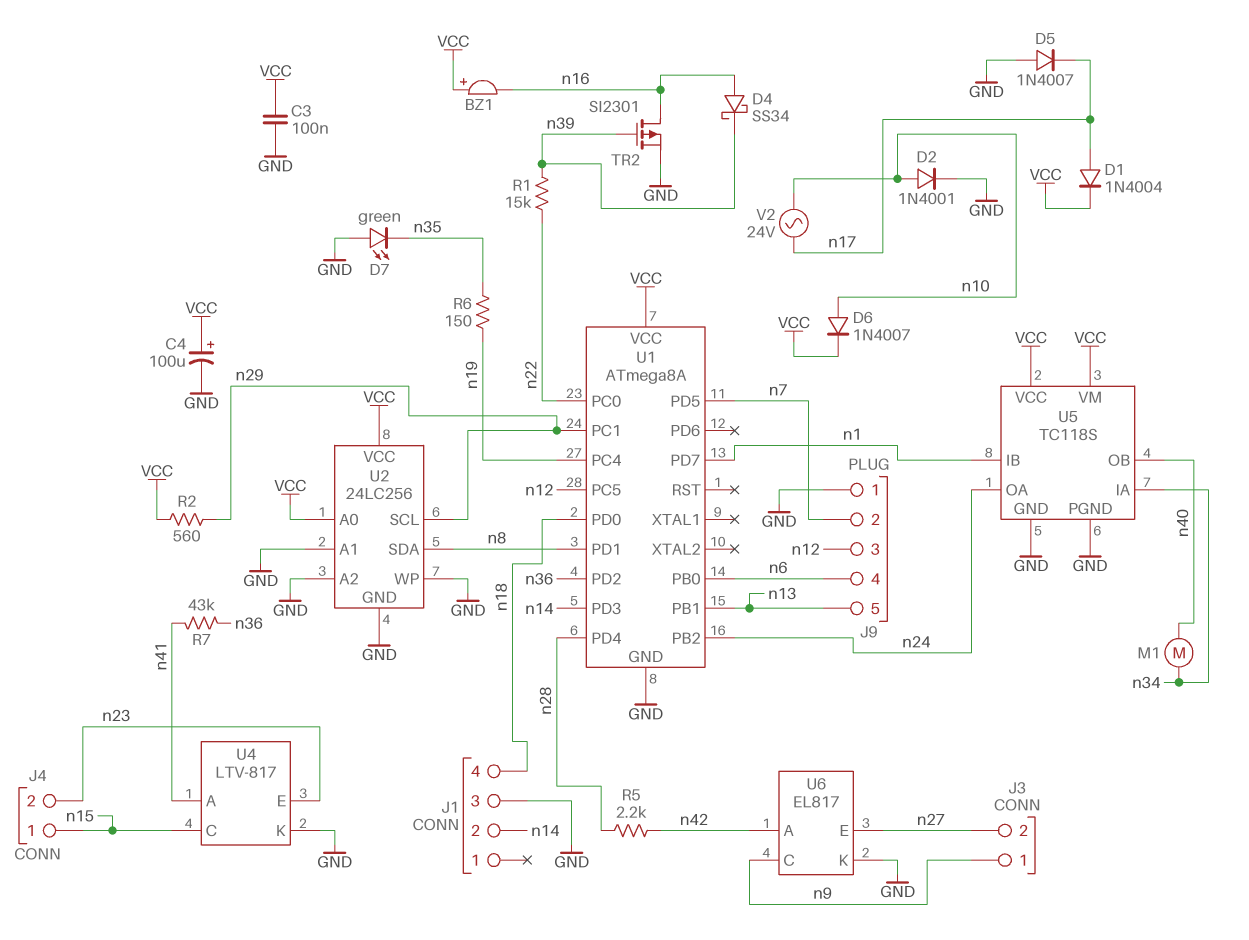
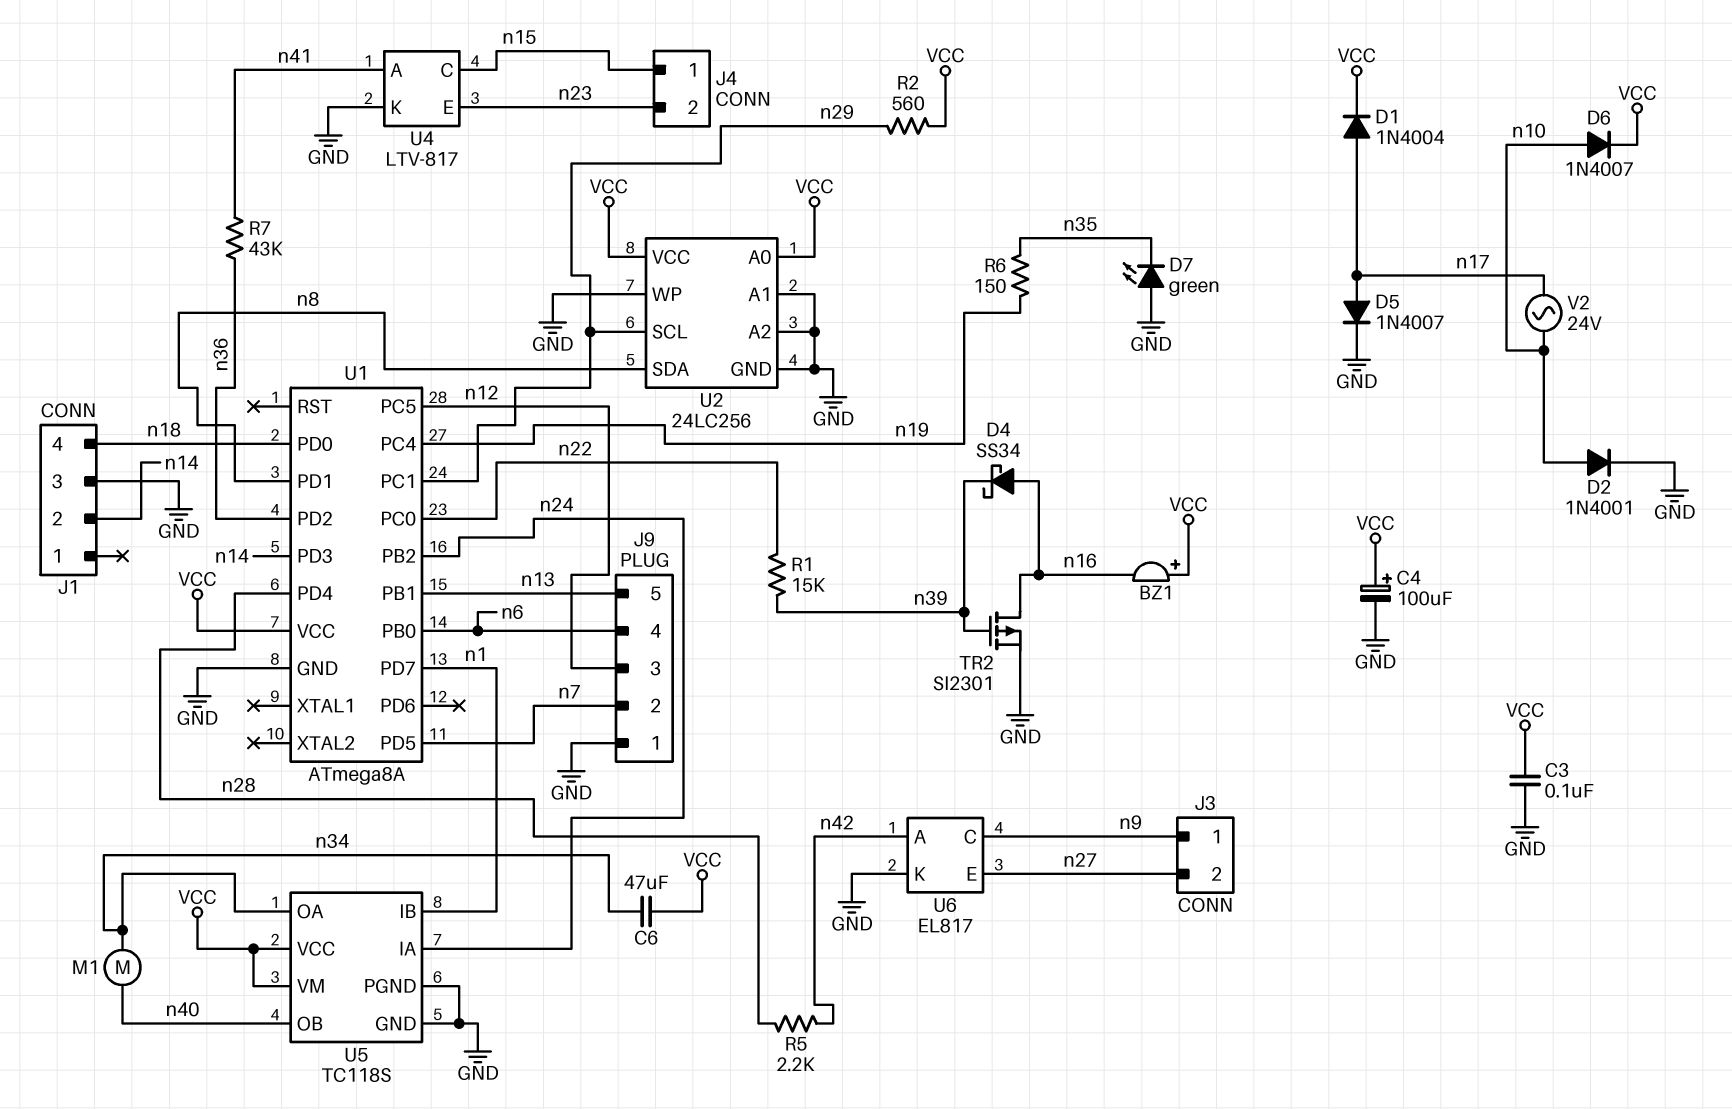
C6: none -> 47uF (VCC, n34)
D5: diode 1N4007 (A GND, K n17) -> diode 1N4007 (A n17, K GND)
U5 pin IA: n34 -> n24
U5 pin OA: n24 -> n34

